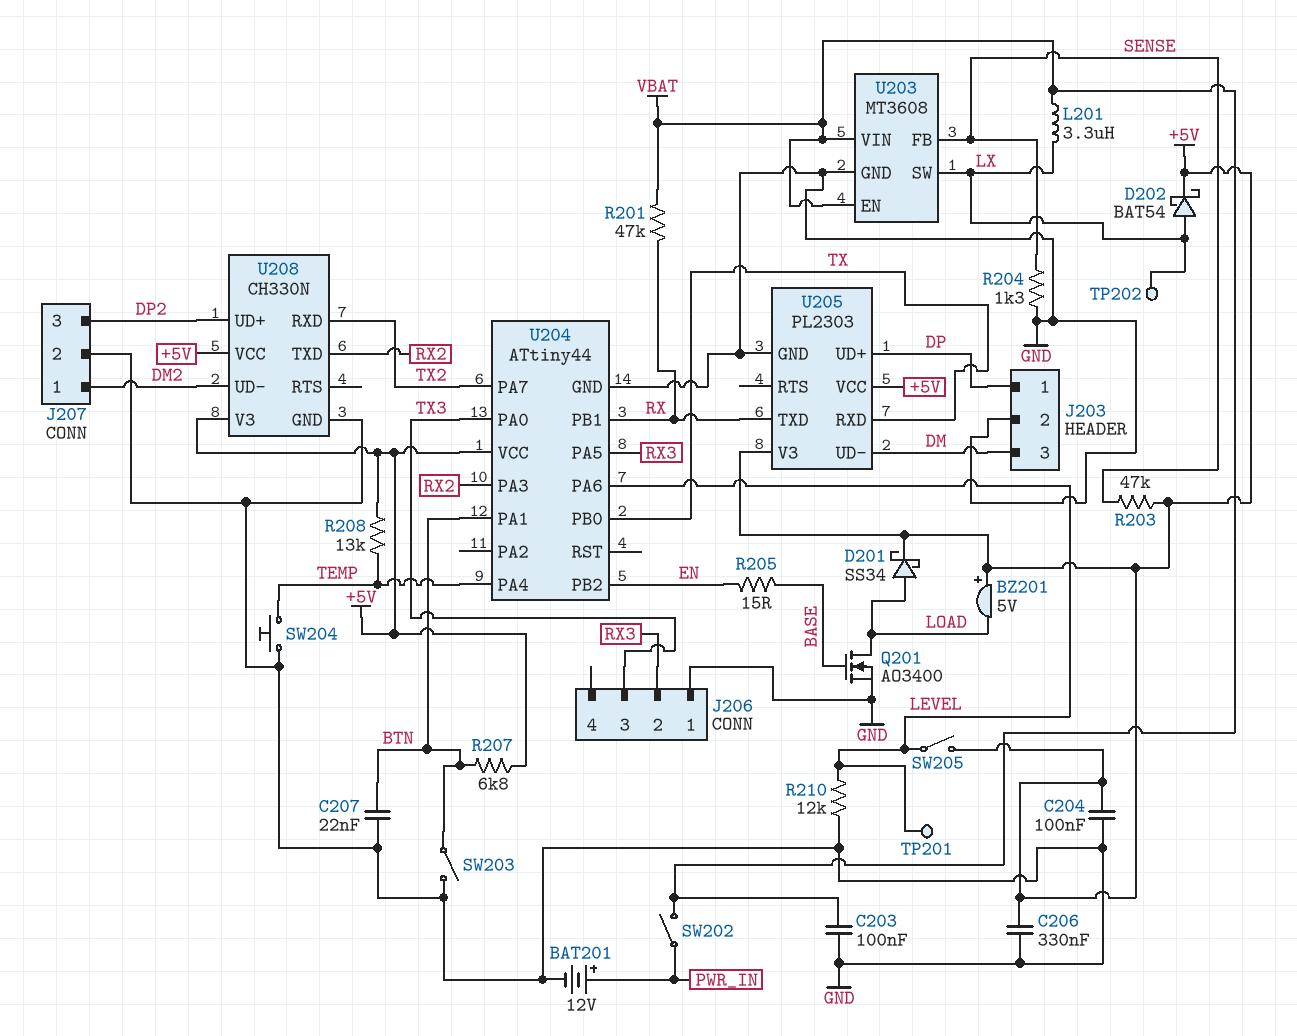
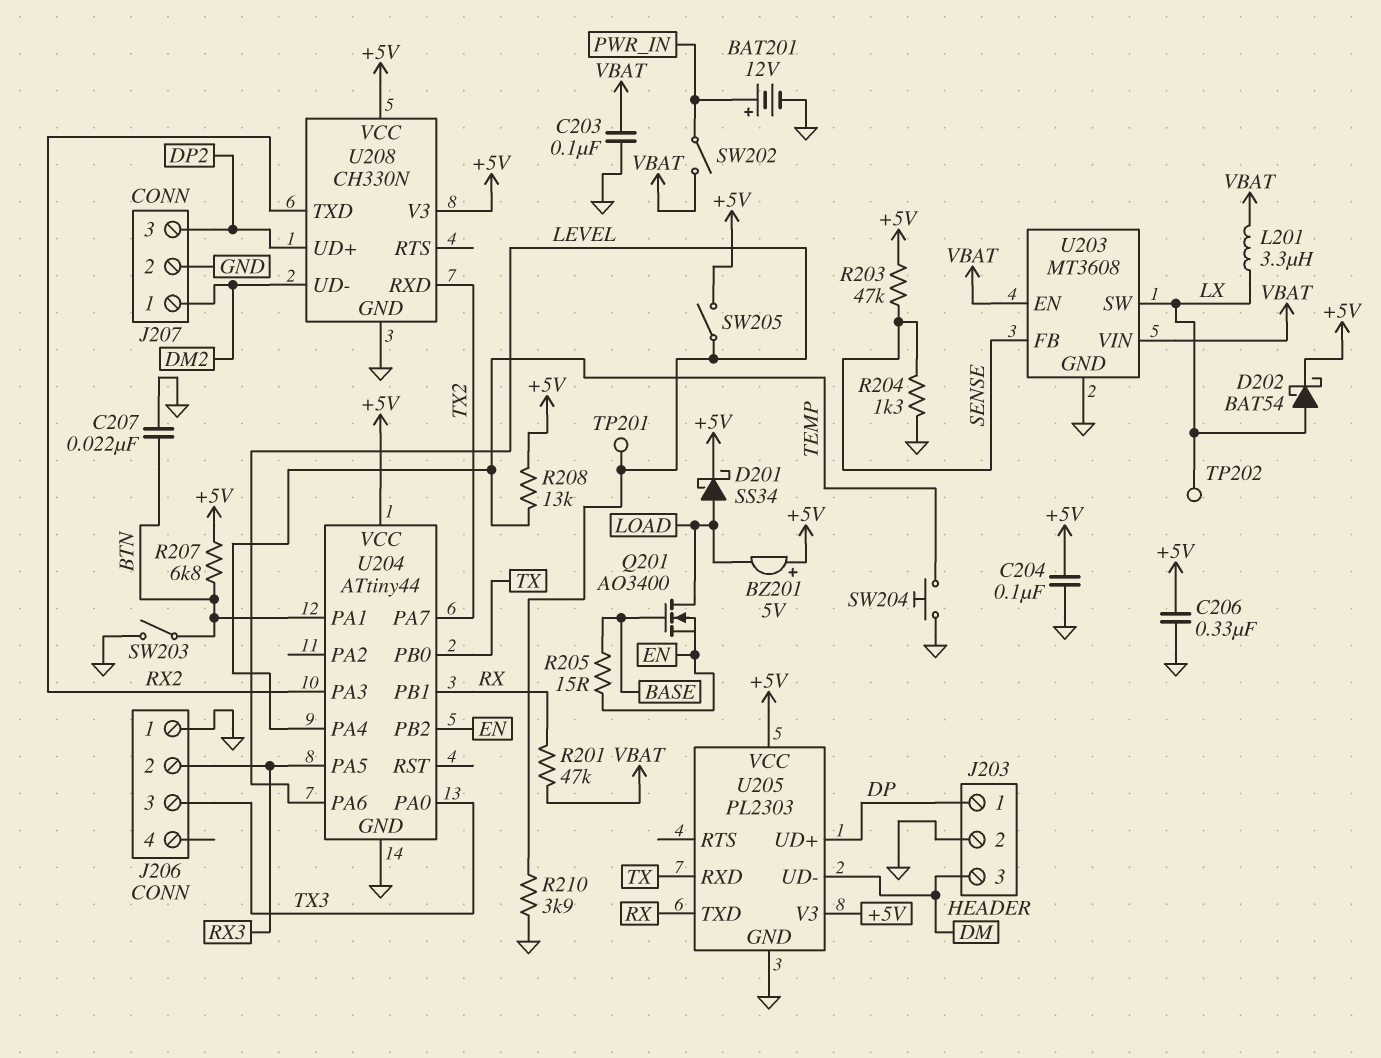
Q201: NMOS AO3400 (G BASE, D LOAD, S GND) -> NMOS AO3400 (G BASE, D LOAD, S EN)
R210: 12k (GND, LEVEL) -> 3.9k (GND, LEVEL)

